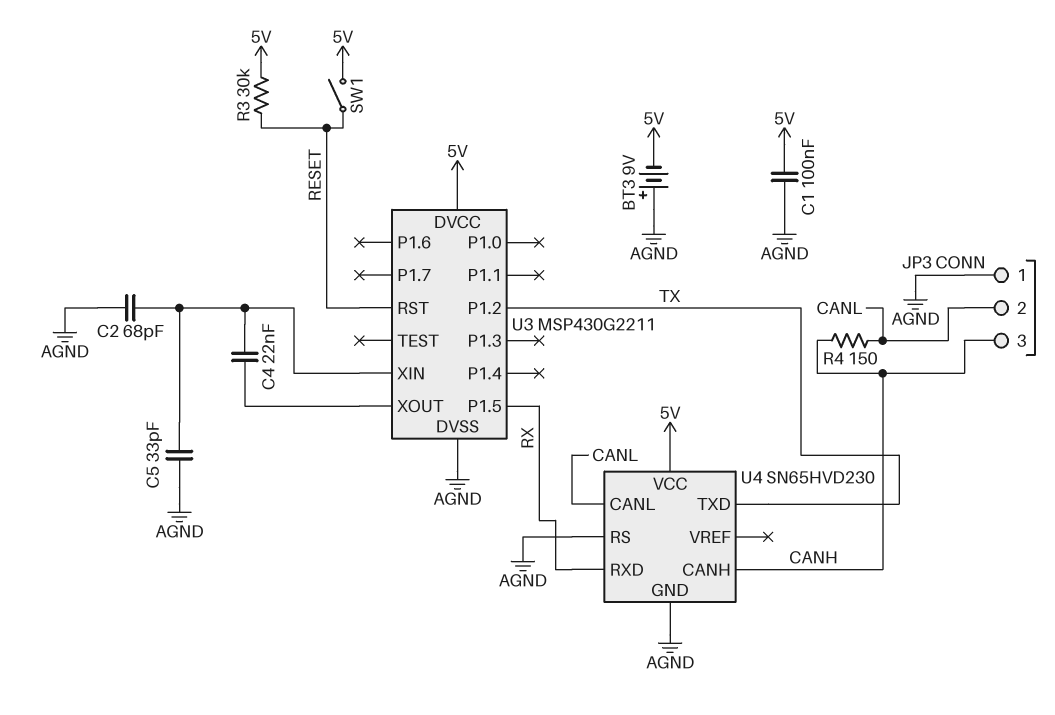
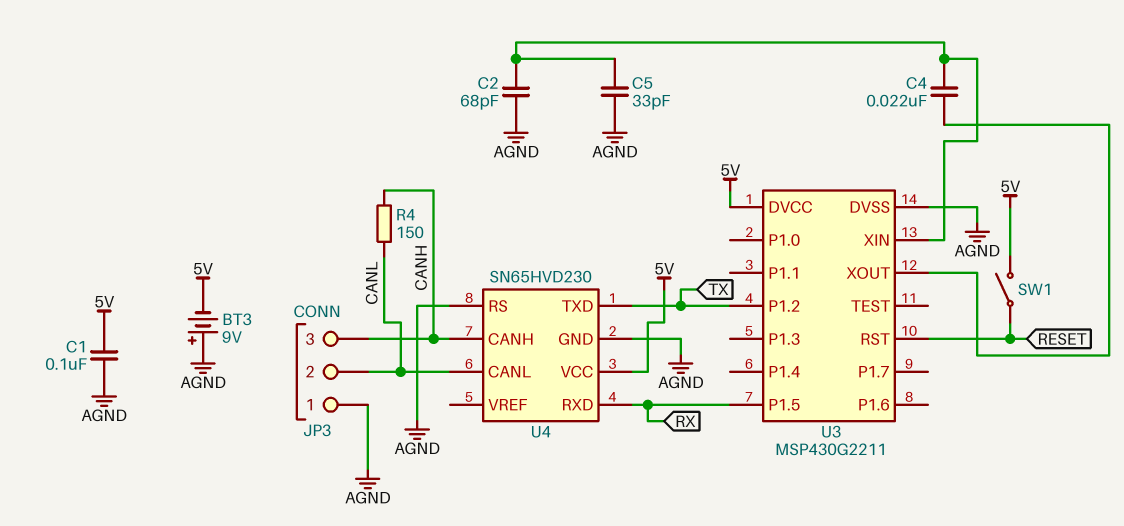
R3: 30k (5V, RESET) -> none

